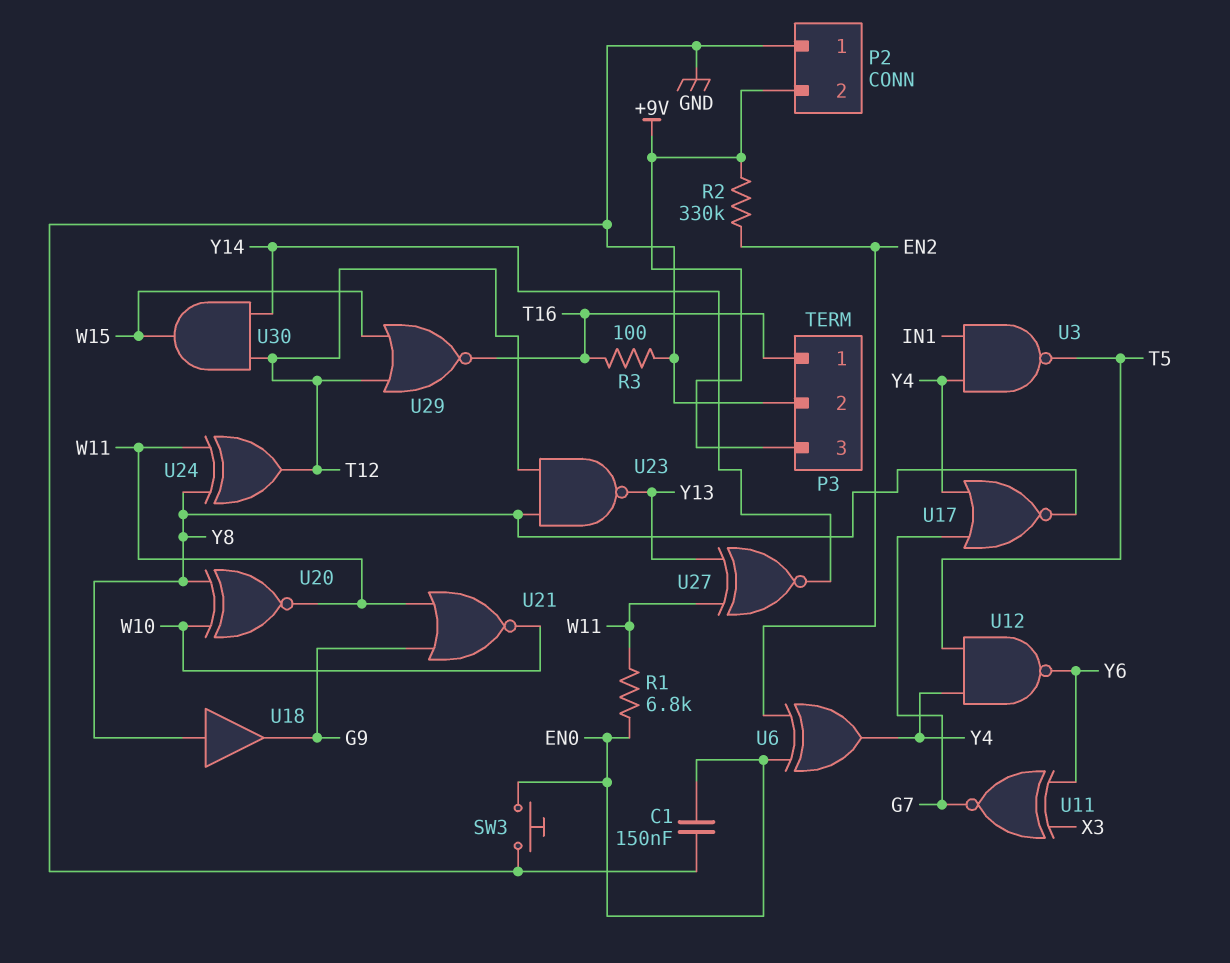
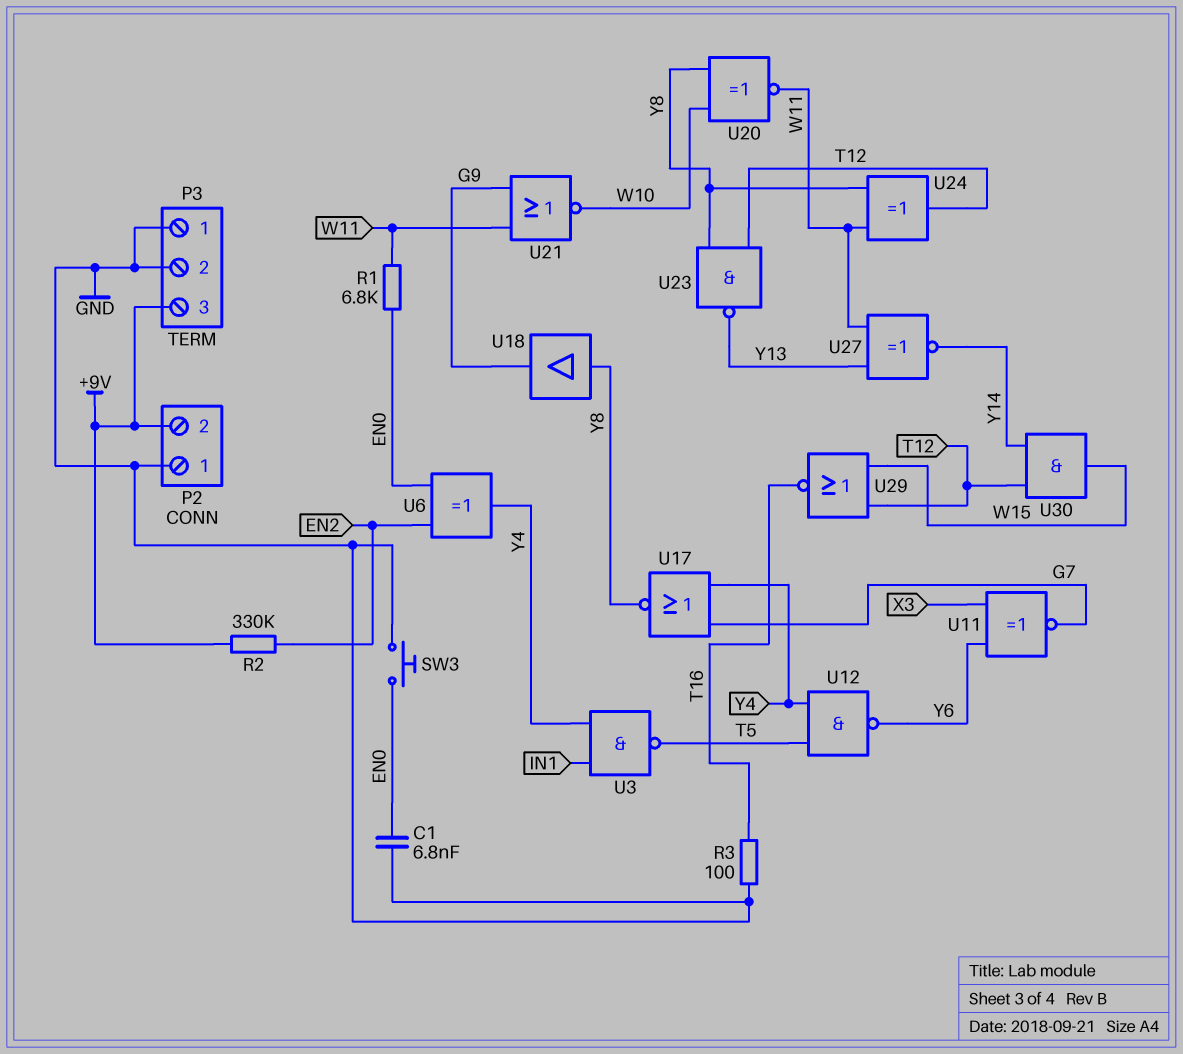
C1: 150nF (EN0, GND) -> 6.8nF (EN0, GND)
P3 pin 1: T16 -> GND

